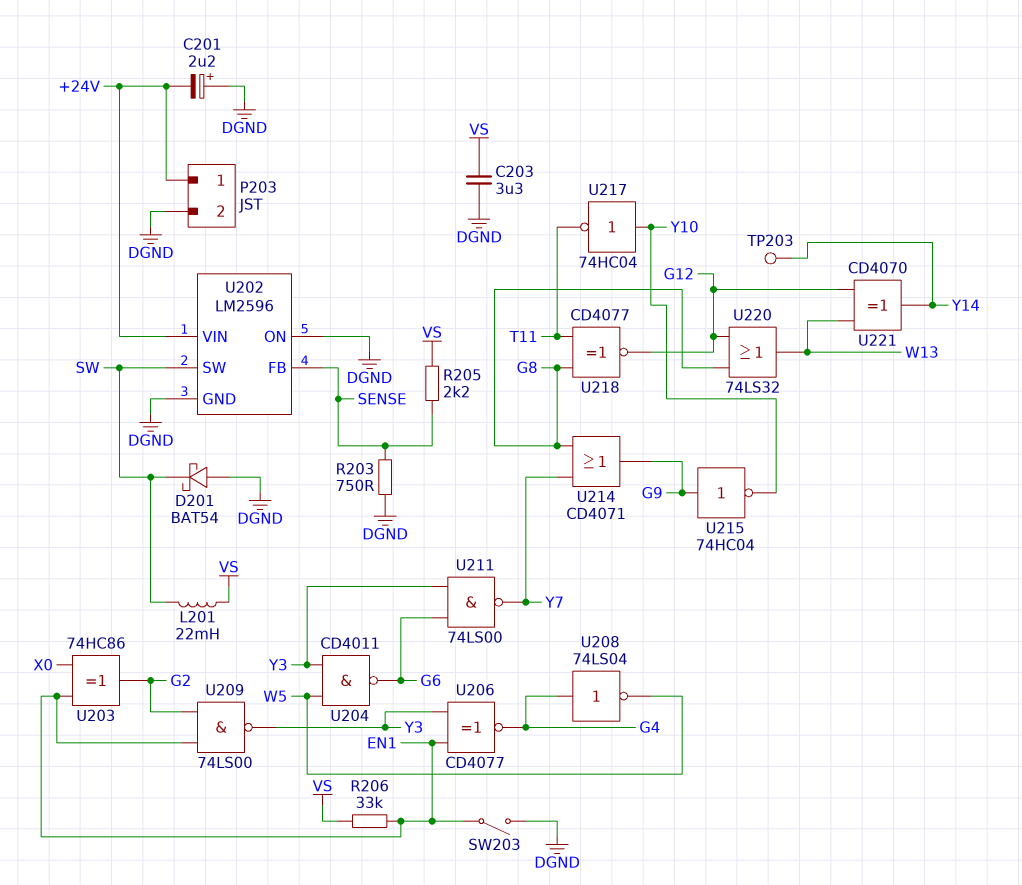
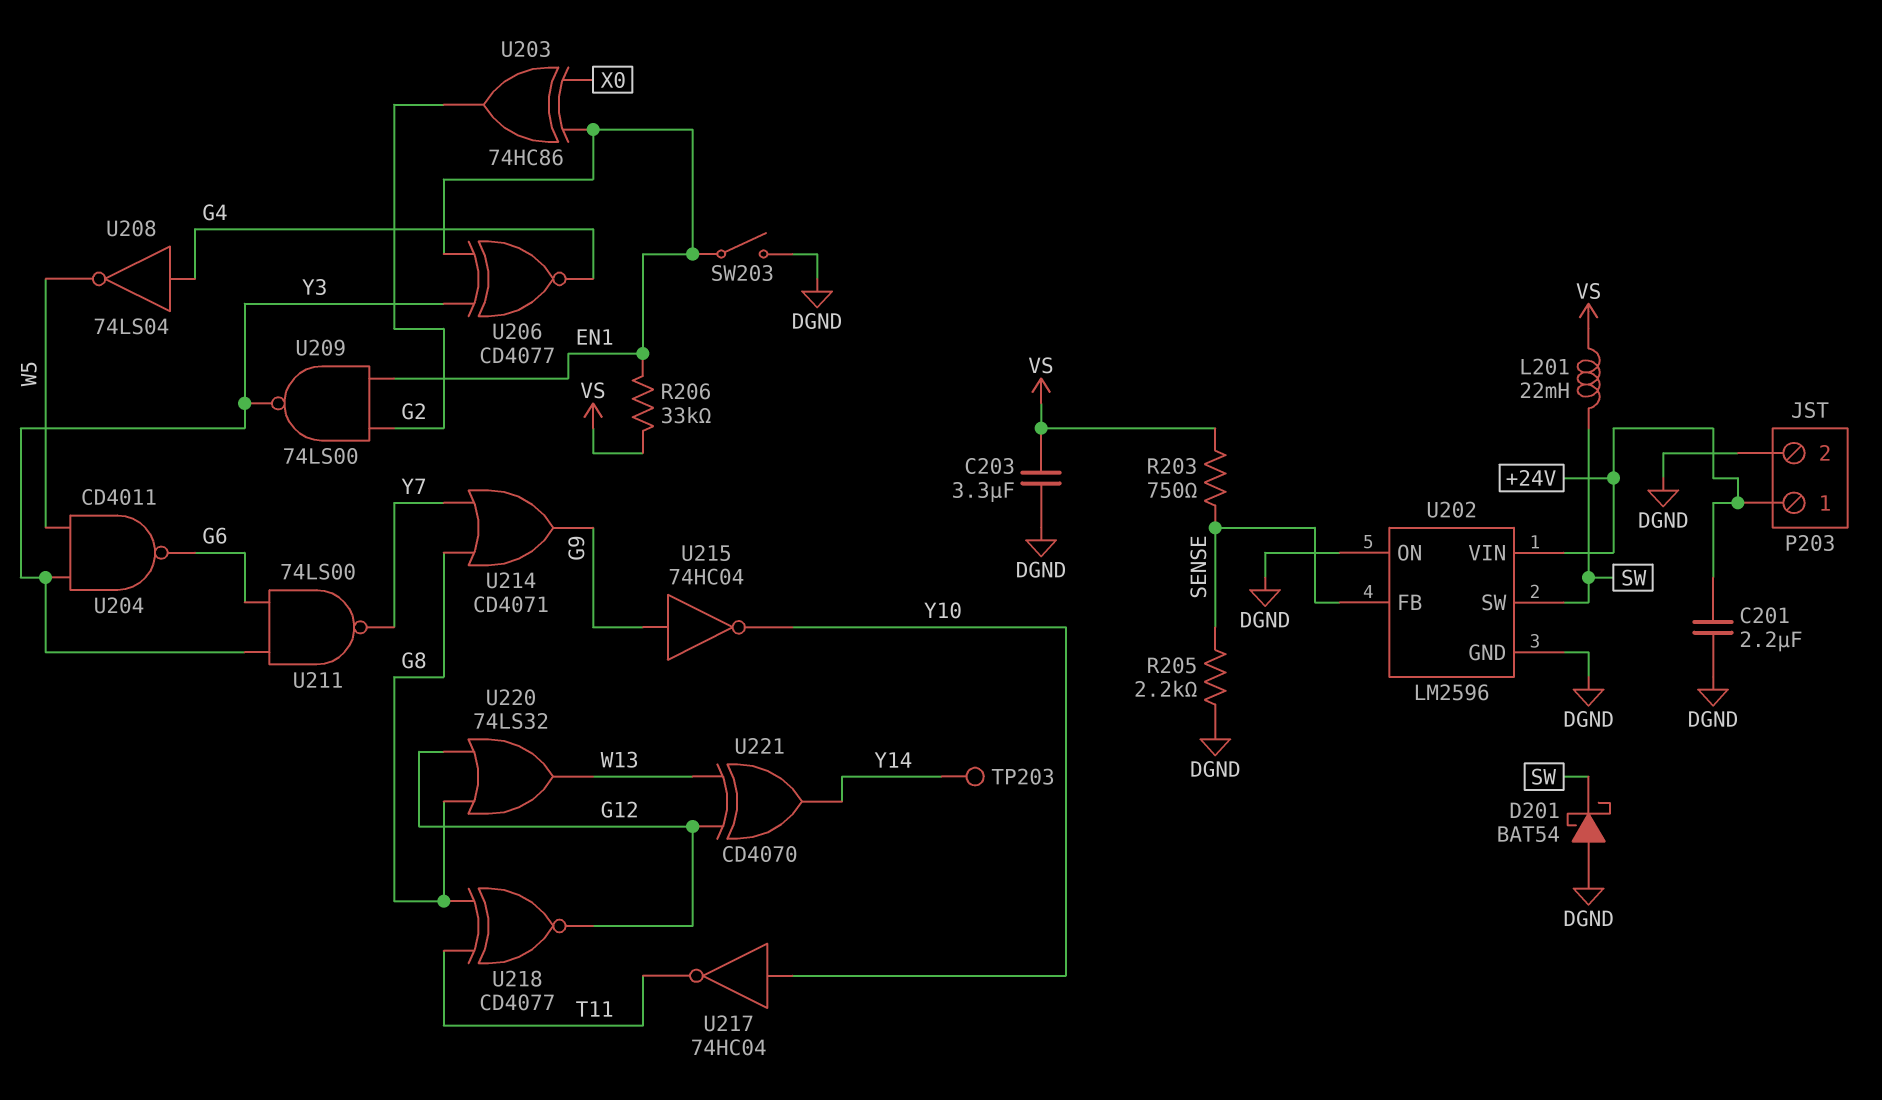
C201: 2.2uF (plus DGND, minus +24V) -> 2.2uF (+24V, DGND)
R203: 750 (DGND, SENSE) -> 750 (SENSE, VS)
R205: 2.2k (SENSE, VS) -> 2.2k (DGND, SENSE)

